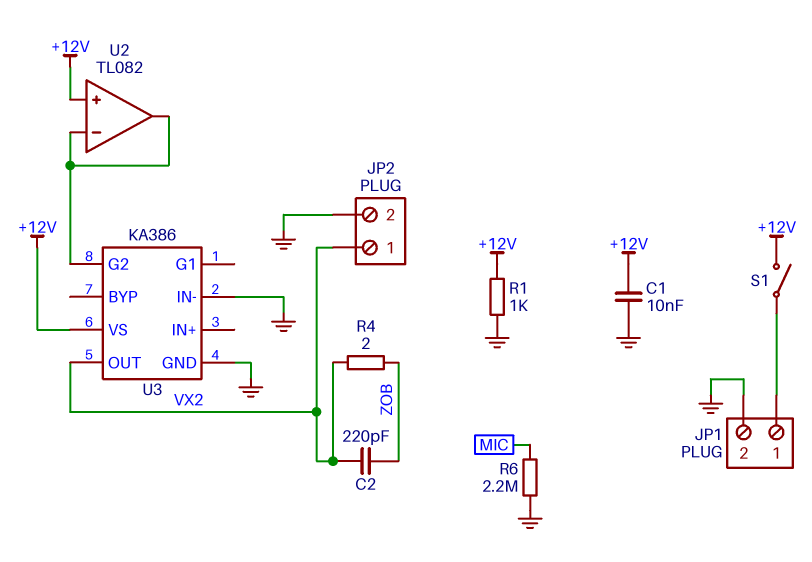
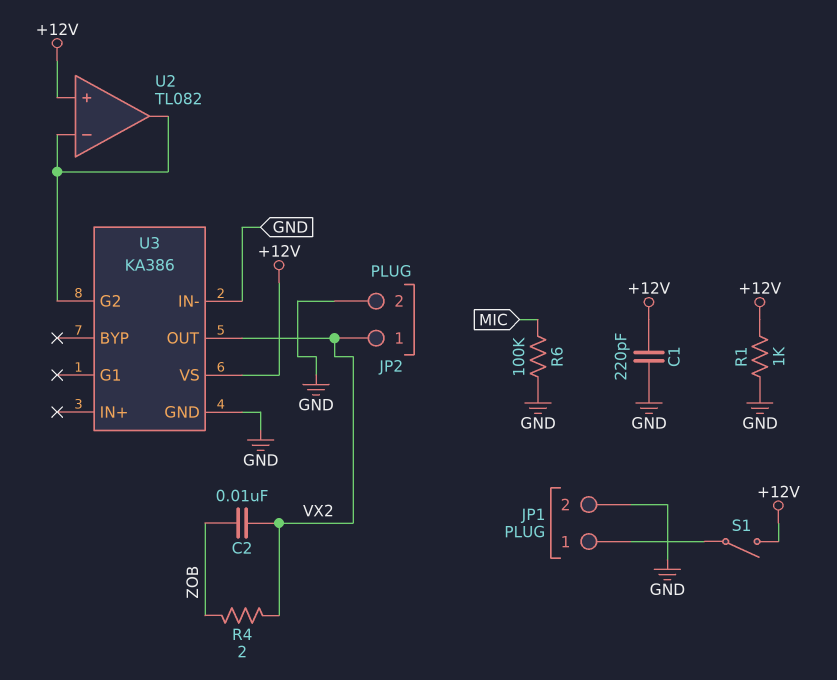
C1: 10nF (+12V, GND) -> 220pF (+12V, GND)
C2: 220pF (VX2, ZOB) -> 10nF (VX2, ZOB)
R6: 2.2M (GND, MIC) -> 100k (GND, MIC)

